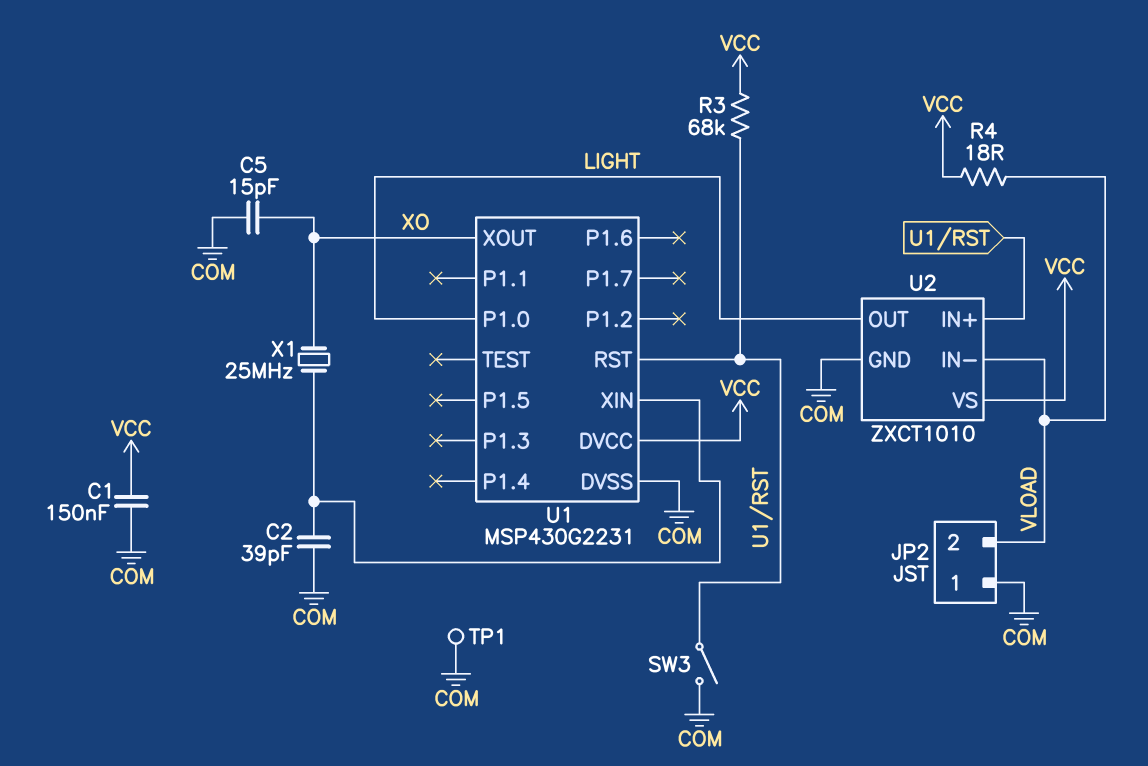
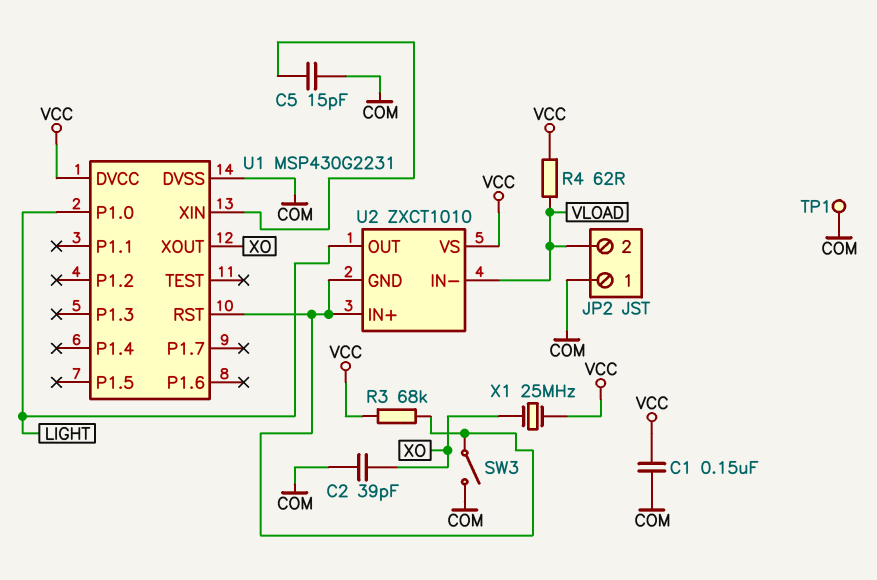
C2: 39pF (COM, U1/XIN) -> 39pF (COM, XO)
C5: 15pF (COM, XO) -> 15pF (COM, U1/XIN)
R4: 18 (VCC, VLOAD) -> 62 (VCC, VLOAD)
U2 pin GND: COM -> U1/RST
X1: 25MHz (U1/XIN, XO) -> 25MHz (VCC, XO)

